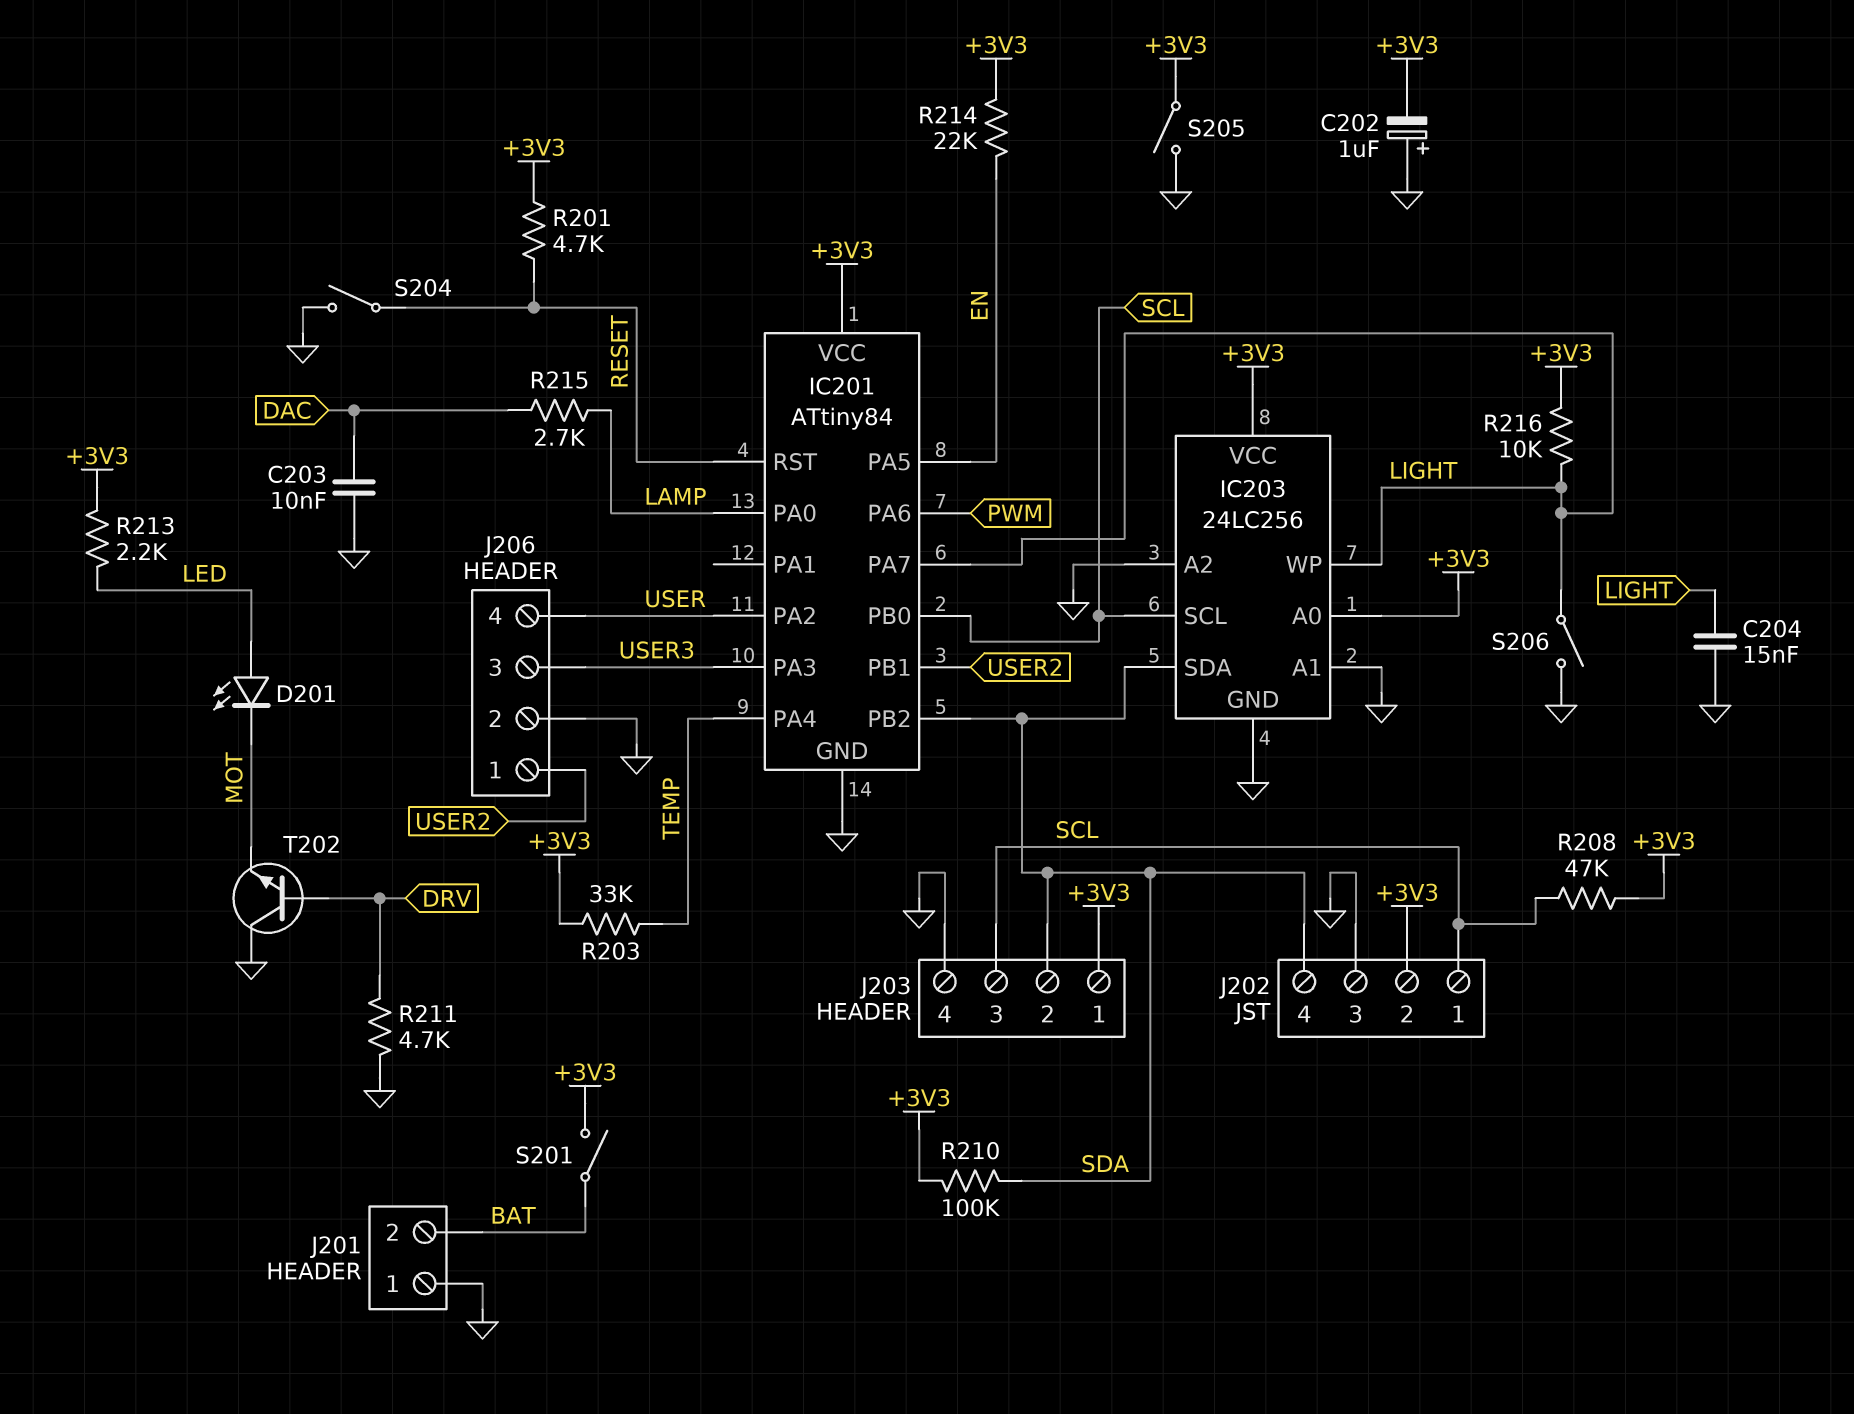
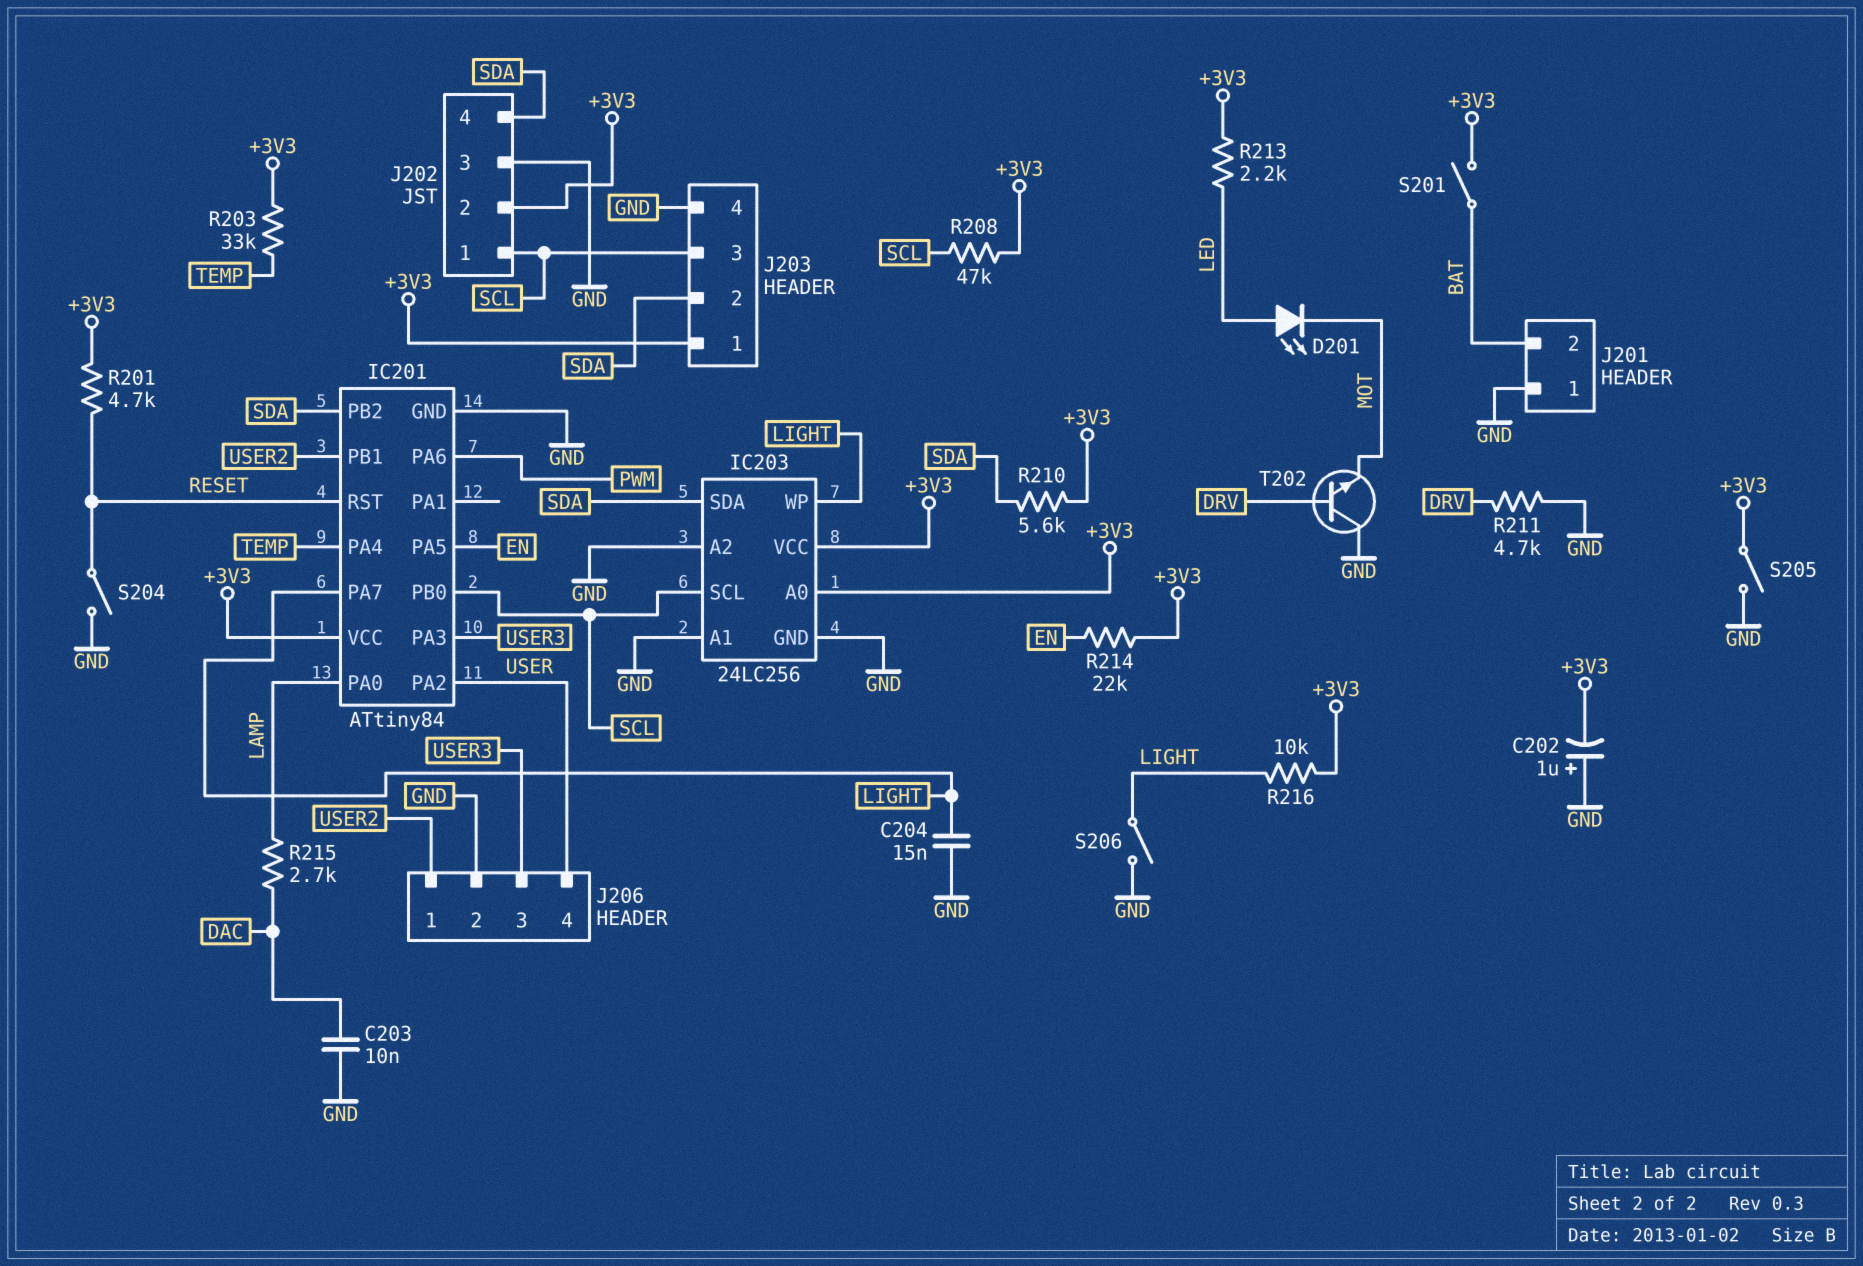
R210: 100k (+3V3, SDA) -> 5.6k (+3V3, SDA)

